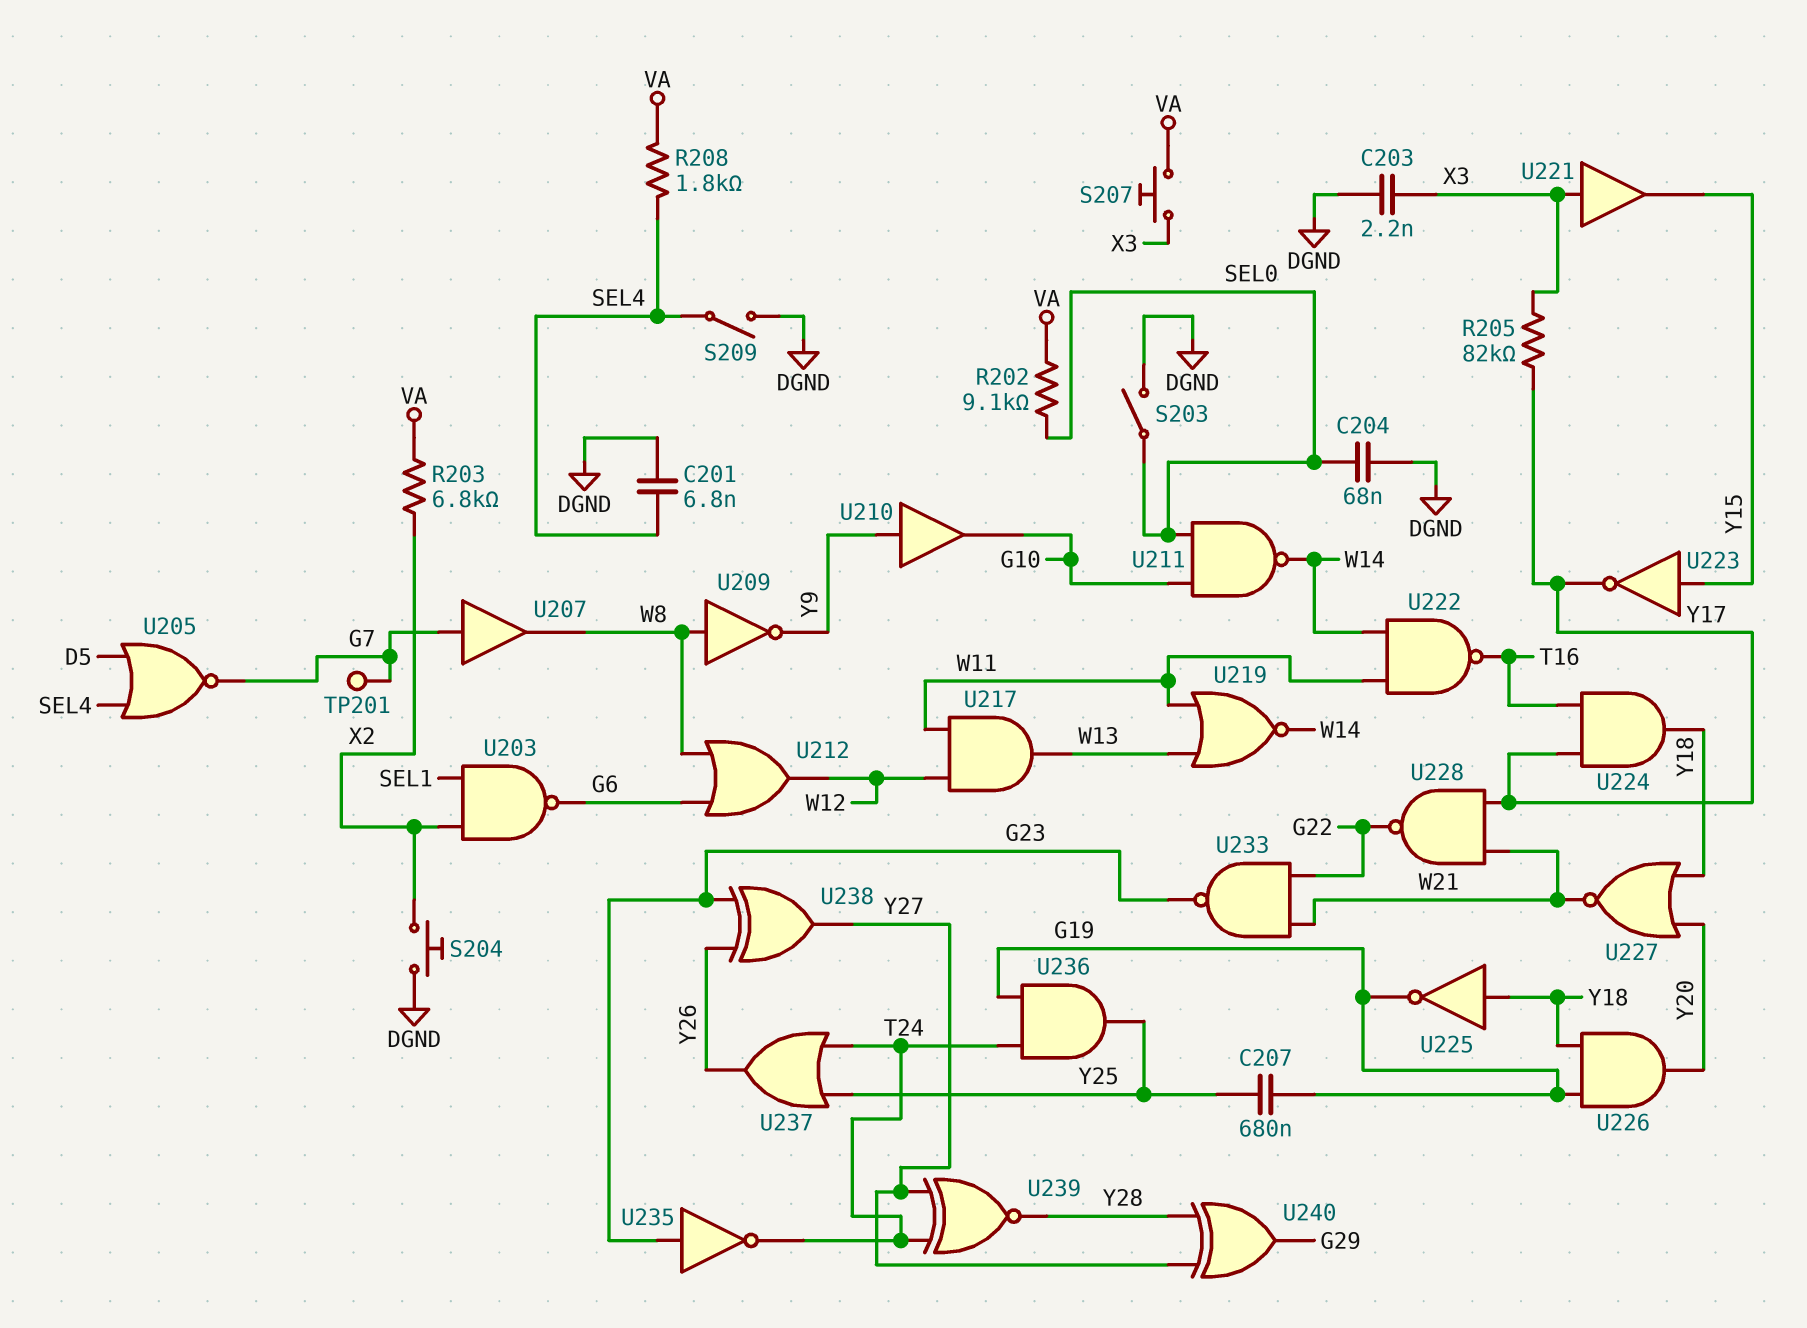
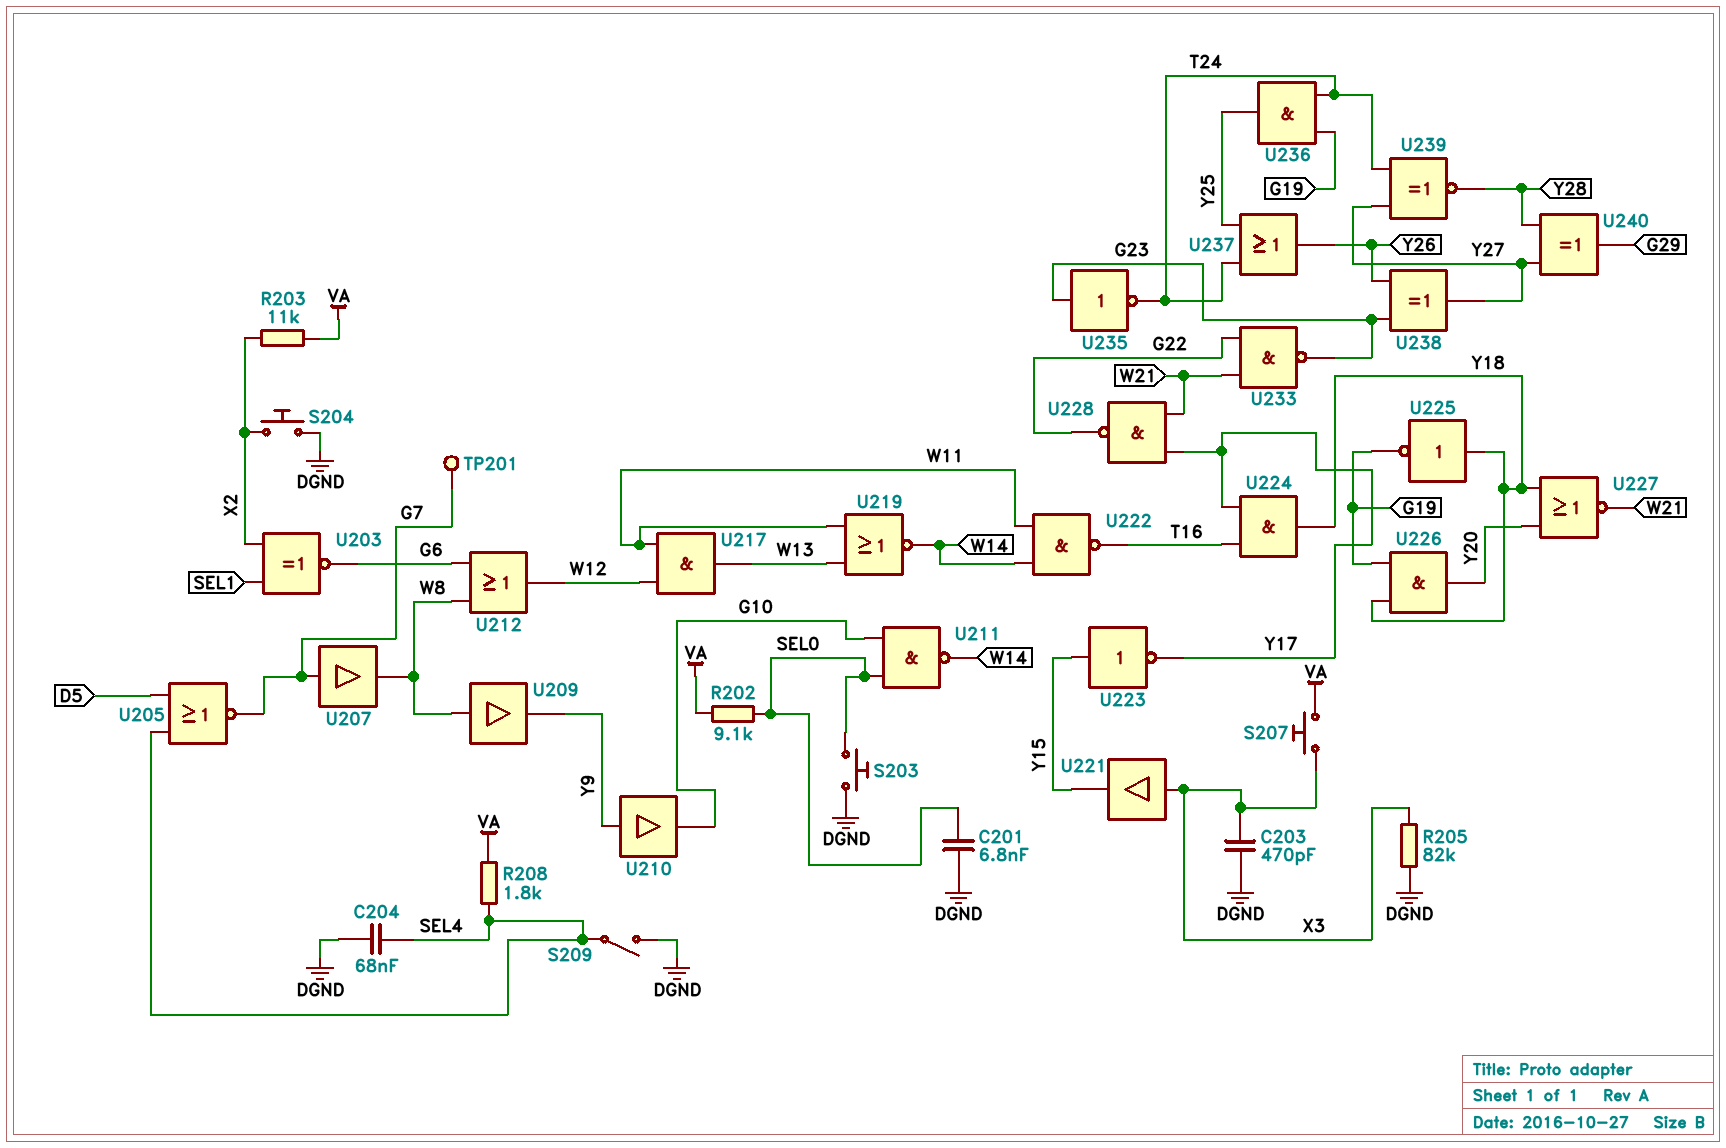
C201: 6.8nF (DGND, SEL4) -> 6.8nF (DGND, SEL0)
C203: 2.2nF (DGND, X3) -> 470pF (DGND, X3)
C204: 68nF (DGND, SEL0) -> 68nF (DGND, SEL4)
C207: 680nF (G19, Y25) -> none
R203: 6.8k (VA, X2) -> 11k (VA, X2)
R205: 82k (X3, Y17) -> 82k (DGND, X3)
S203: switch (DGND, SEL0) -> button (DGND, SEL0)
U203: NAND (in SEL1, in X2, out G6) -> XNOR (in SEL1, in X2, out G6)
U209: NOT (in W8, out Y9) -> buffer (in W8, out Y9)

